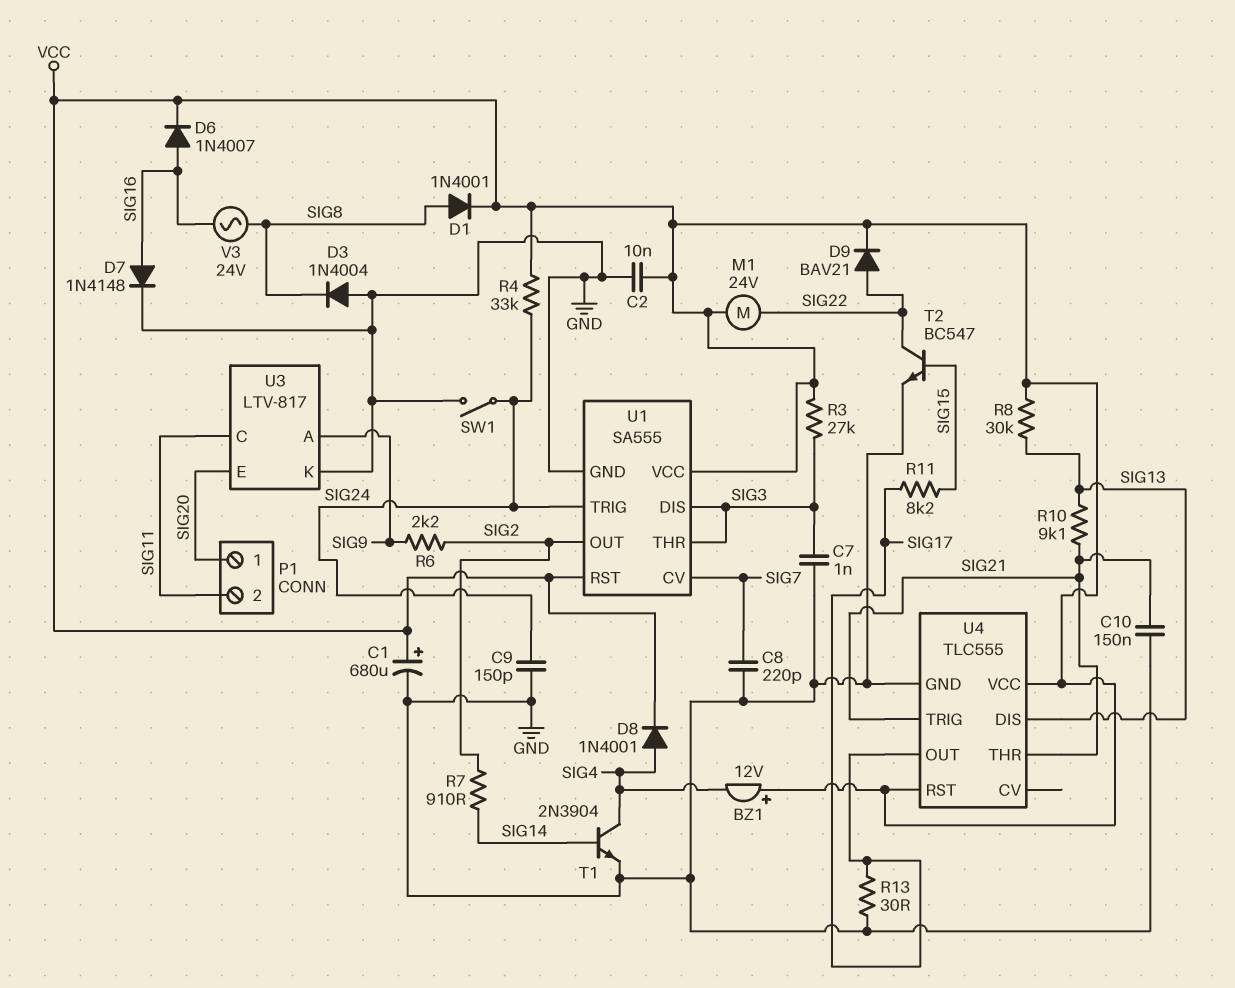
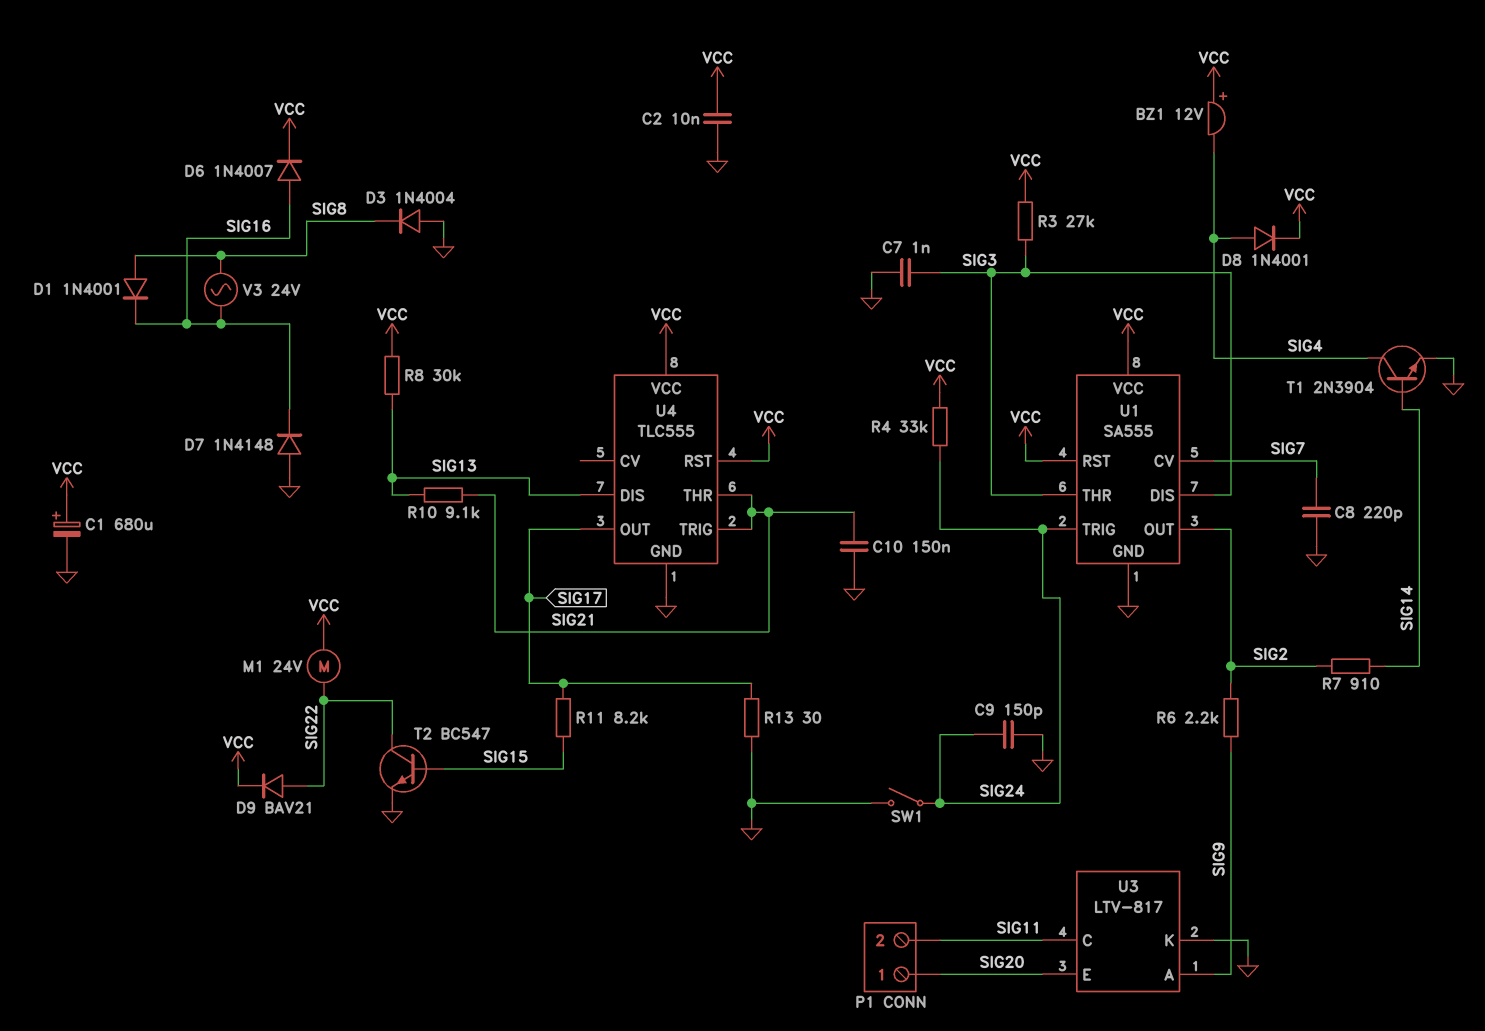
D1: diode 1N4001 (A SIG8, K VCC) -> diode 1N4001 (A SIG8, K SIG16)
D7: diode 1N4148 (A SIG16, K GND) -> diode 1N4148 (A GND, K SIG16)

